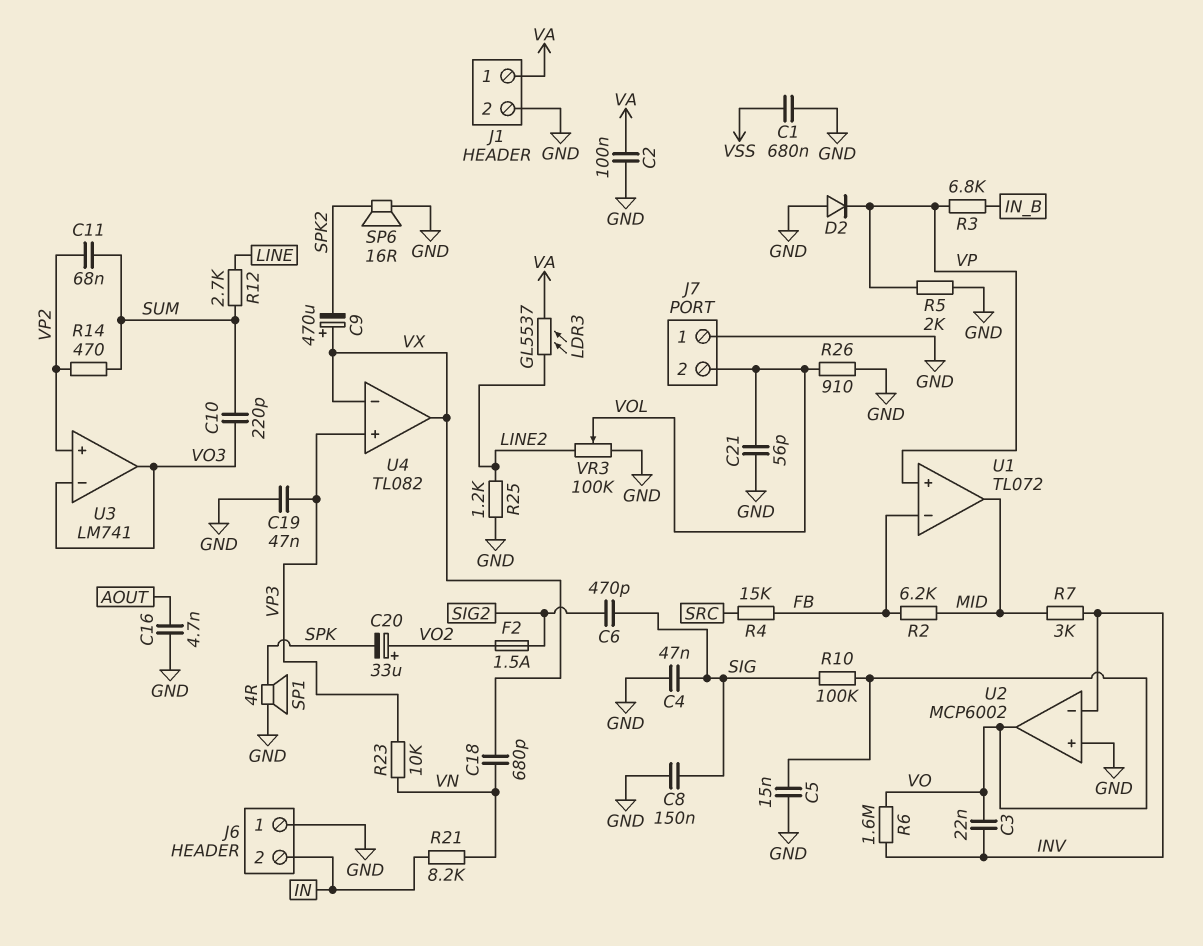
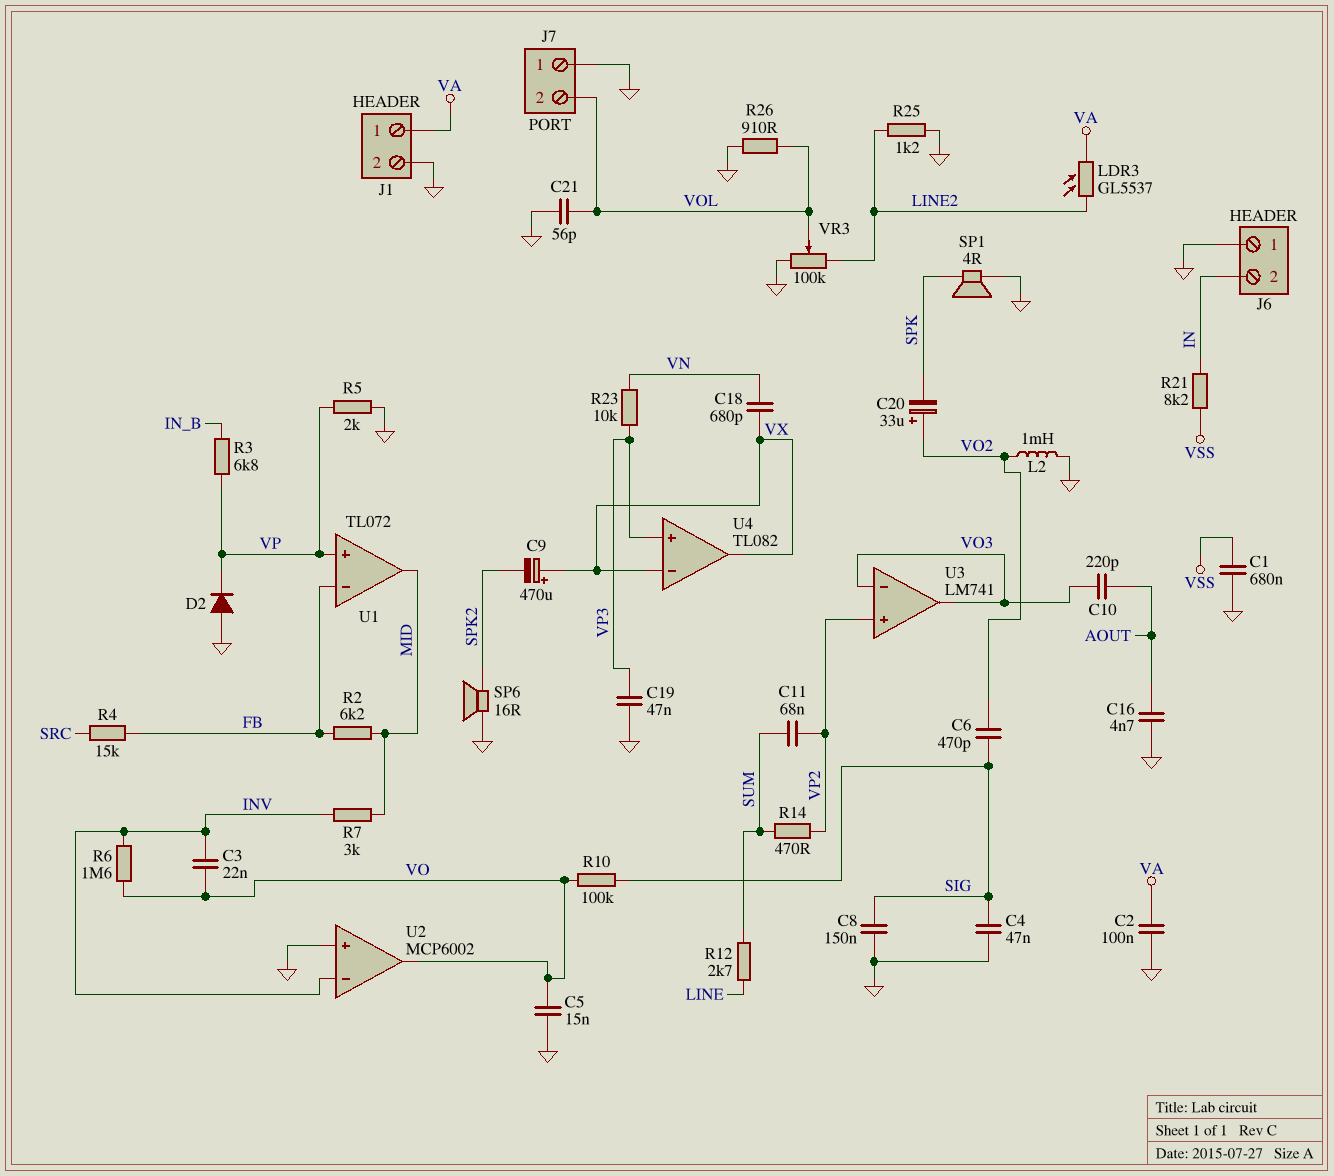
C6: 470pF (SIG, SIG2) -> 470pF (SIG, VO2)
C10: 220pF (SUM, VO3) -> 220pF (AOUT, VO3)
F2: 1.5A (SIG2, VO2) -> none
L2: none -> 1mH (GND, VO2)
R21: 8.2k (IN, VN) -> 8.2k (IN, VSS)

